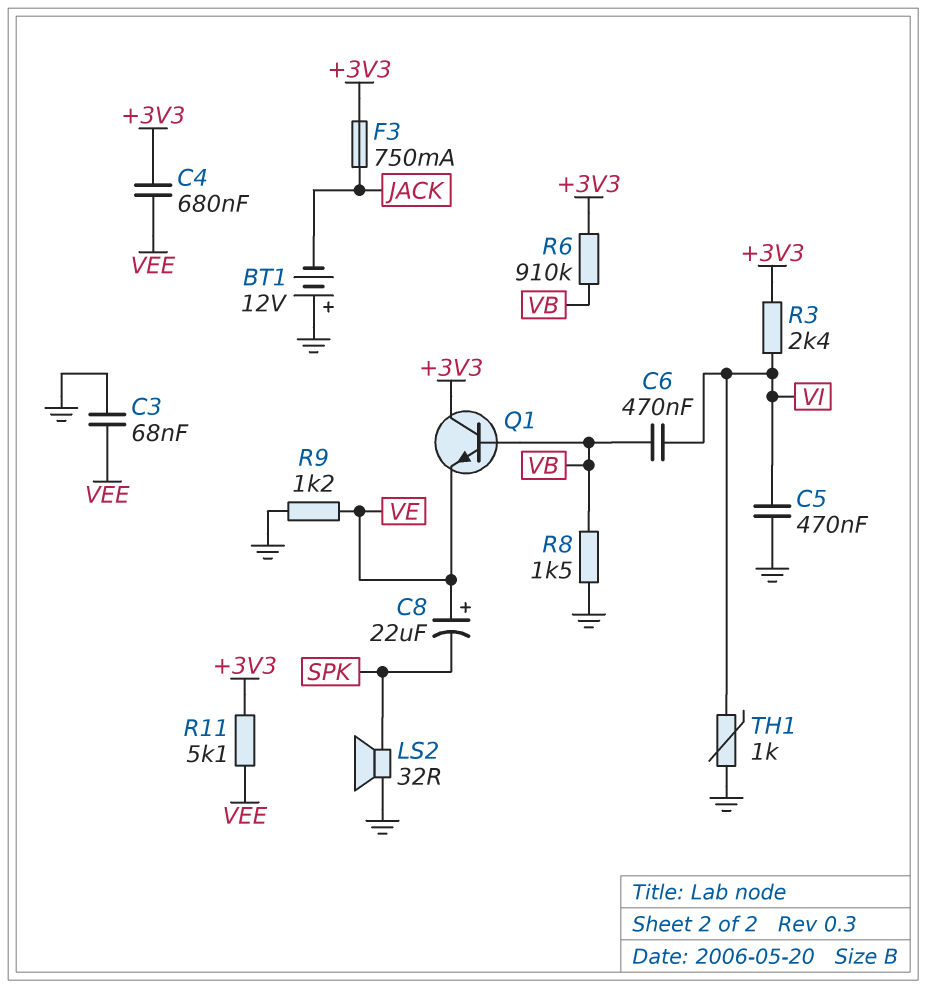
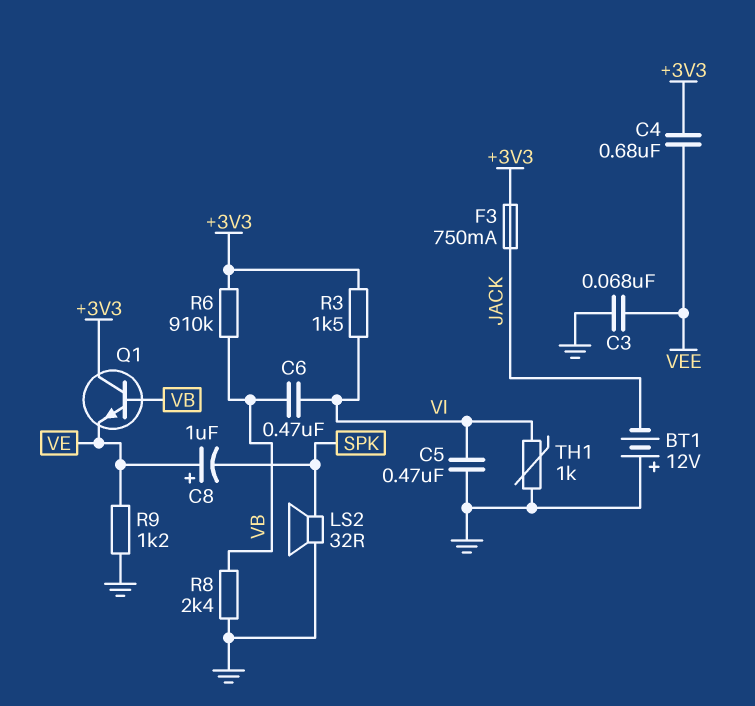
C8: 22uF (plus VE, minus SPK) -> 1uF (plus VE, minus SPK)
R3: 2.4k (+3V3, VI) -> 1.5k (+3V3, VI)
R8: 1.5k (GND, VB) -> 2.4k (GND, VB)
R11: 5.1k (+3V3, VEE) -> none

